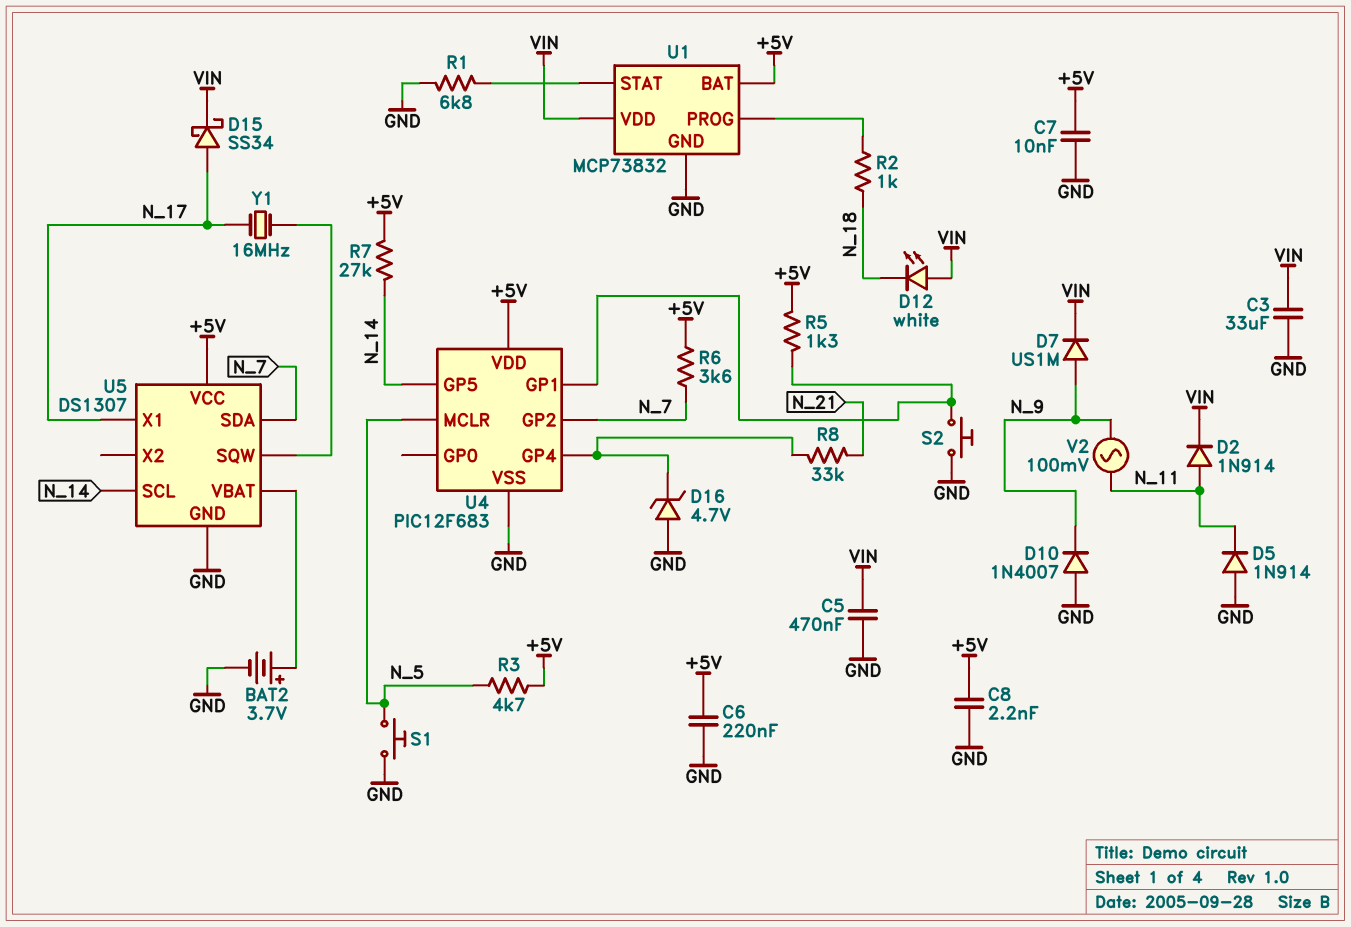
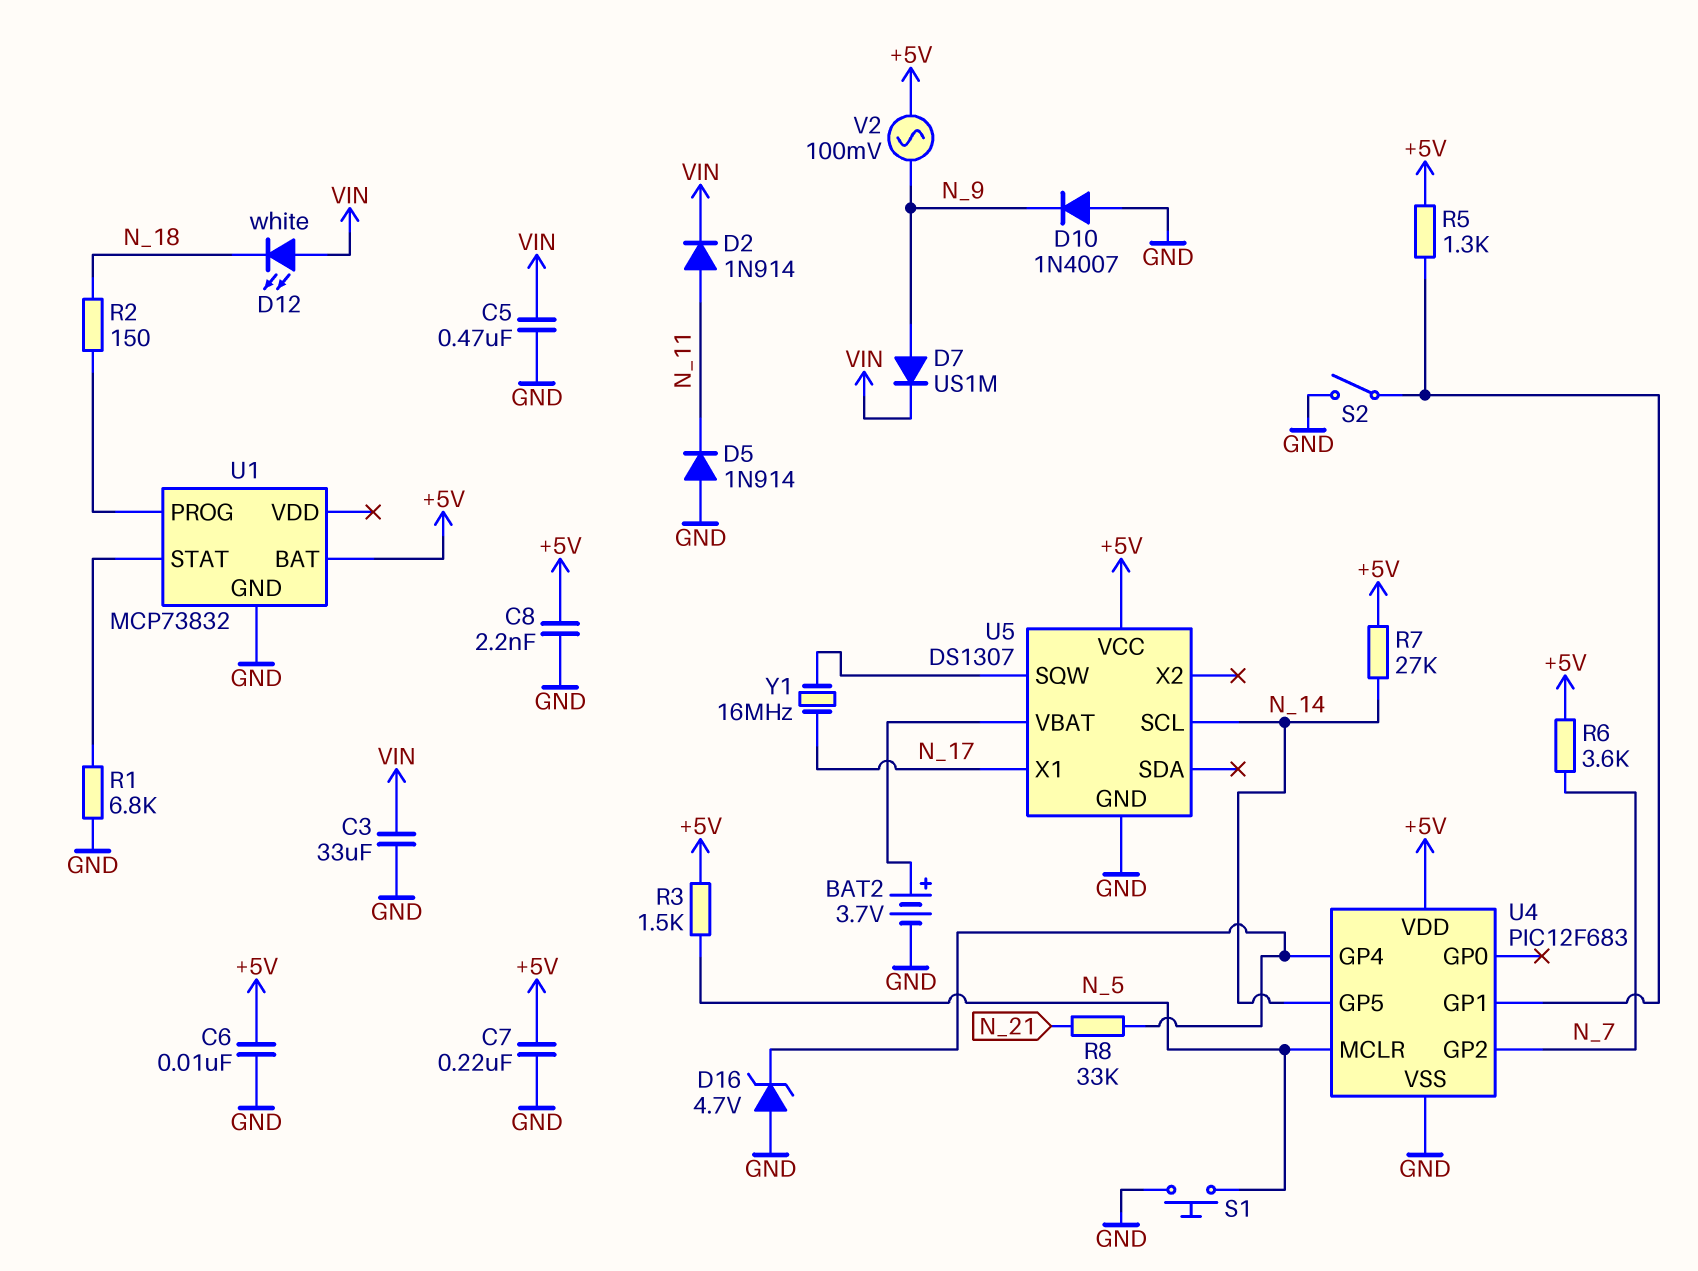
C6: 220nF (+5V, GND) -> 10nF (+5V, GND)
C7: 10nF (+5V, GND) -> 220nF (+5V, GND)
D15: schottky SS34 (A N_17, K VIN) -> none
R2: 1k (N_18, U1/PROG) -> 150 (N_18, U1/PROG)
R3: 4.7k (+5V, N_5) -> 1.5k (+5V, N_5)
S2: button (GND, U4/GP1) -> switch (GND, U4/GP1)
U1 pin VDD: VIN -> none
U5 pin SDA: N_7 -> none
V2: AC 100mV (N_9, N_11) -> AC 100mV (+5V, N_9)

